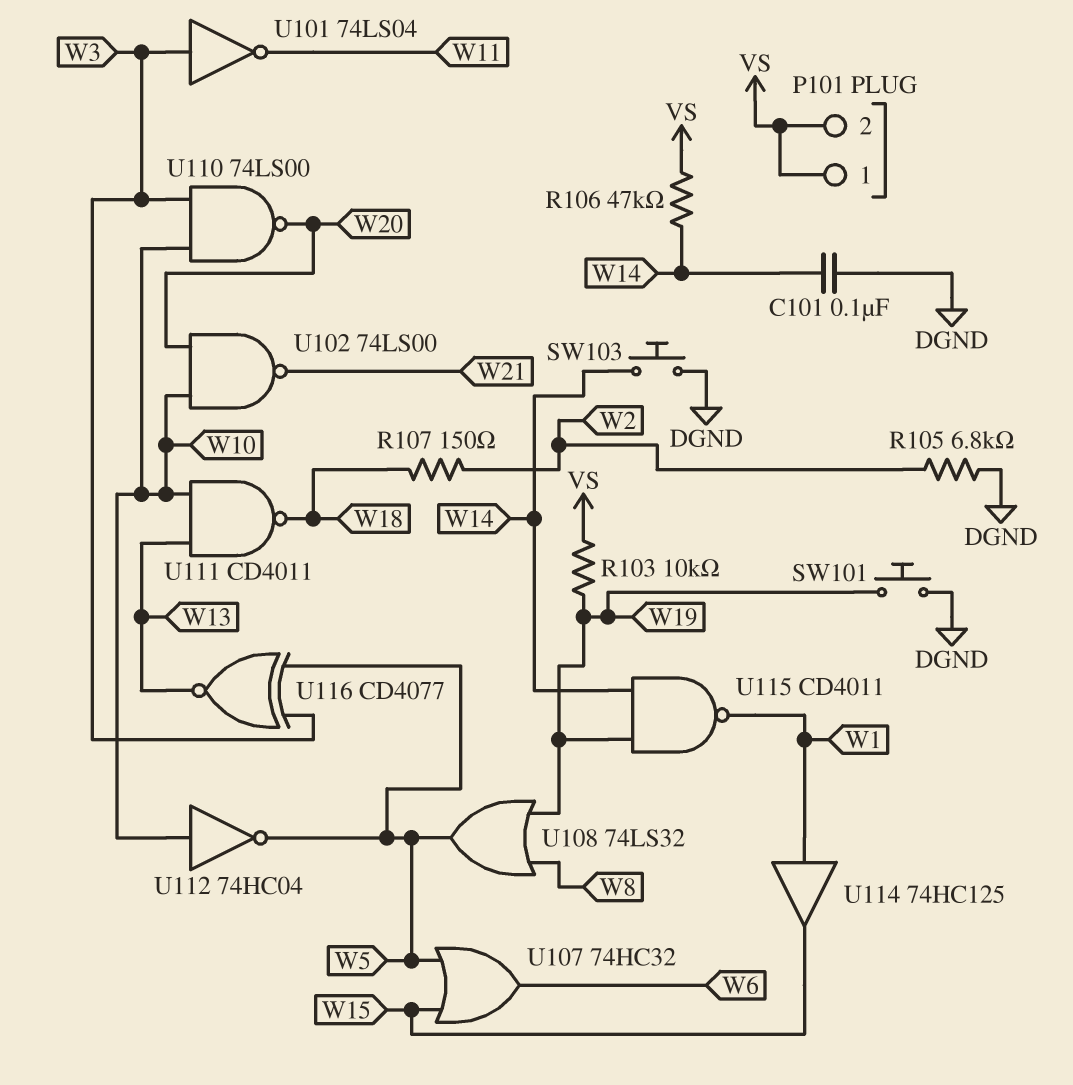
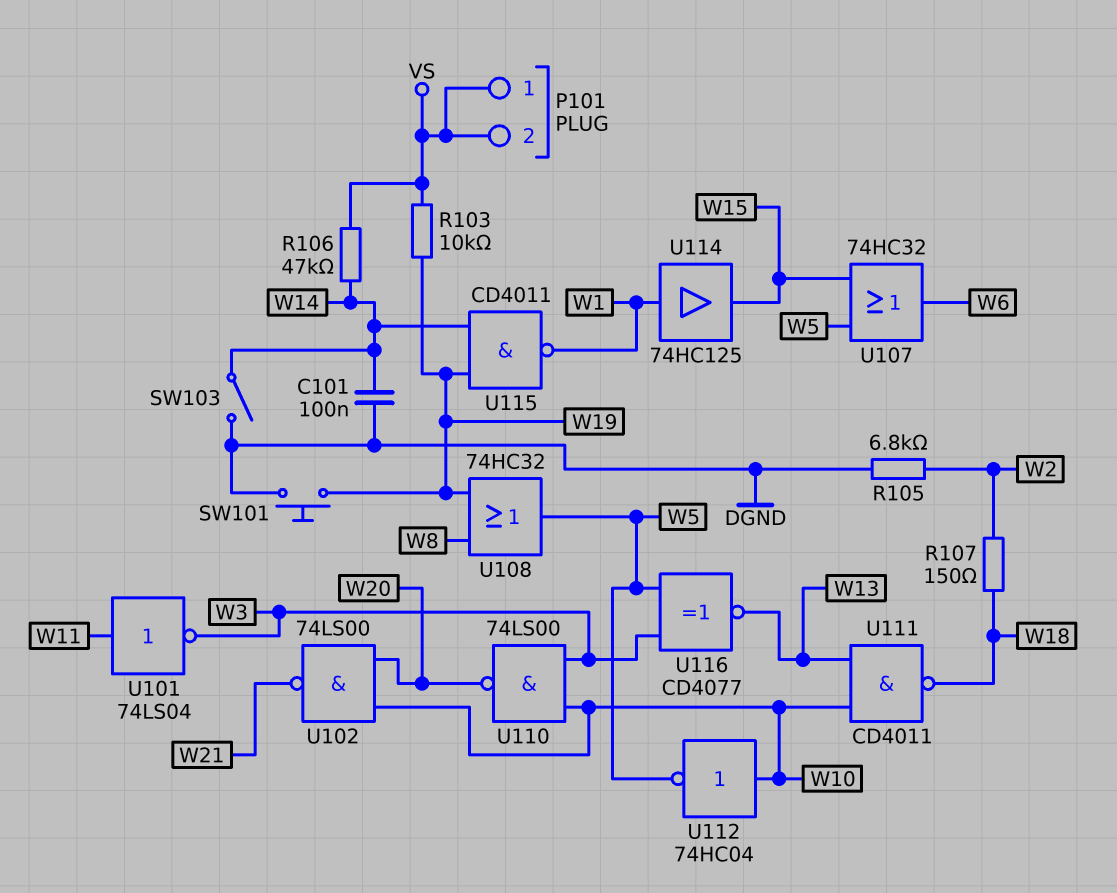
SW103: button (DGND, W14) -> switch (DGND, W14)
U101: NOT 74LS04 (in W3, out W11) -> NOT 74LS04 (in W11, out W3)
U108: OR 74LS32 (in W8, in W19, out W5) -> OR 74HC32 (in W8, in W19, out W5)

